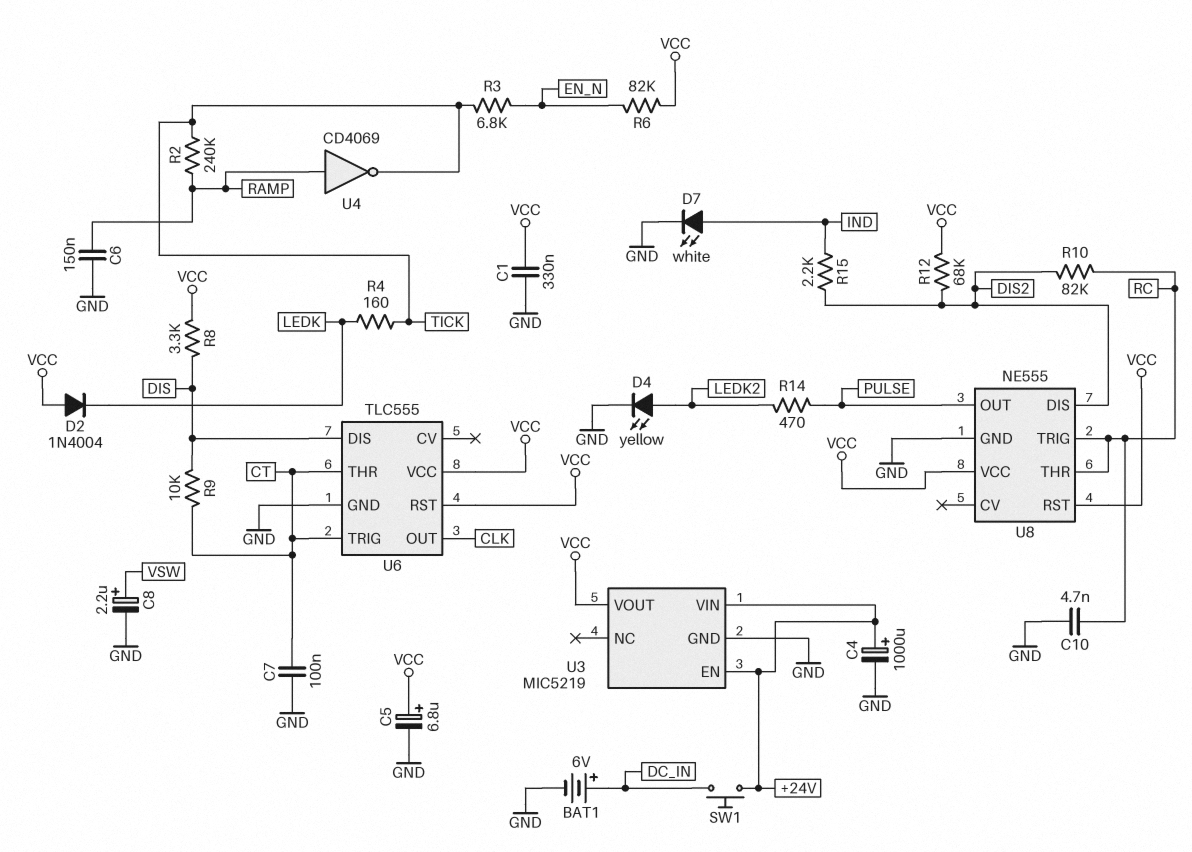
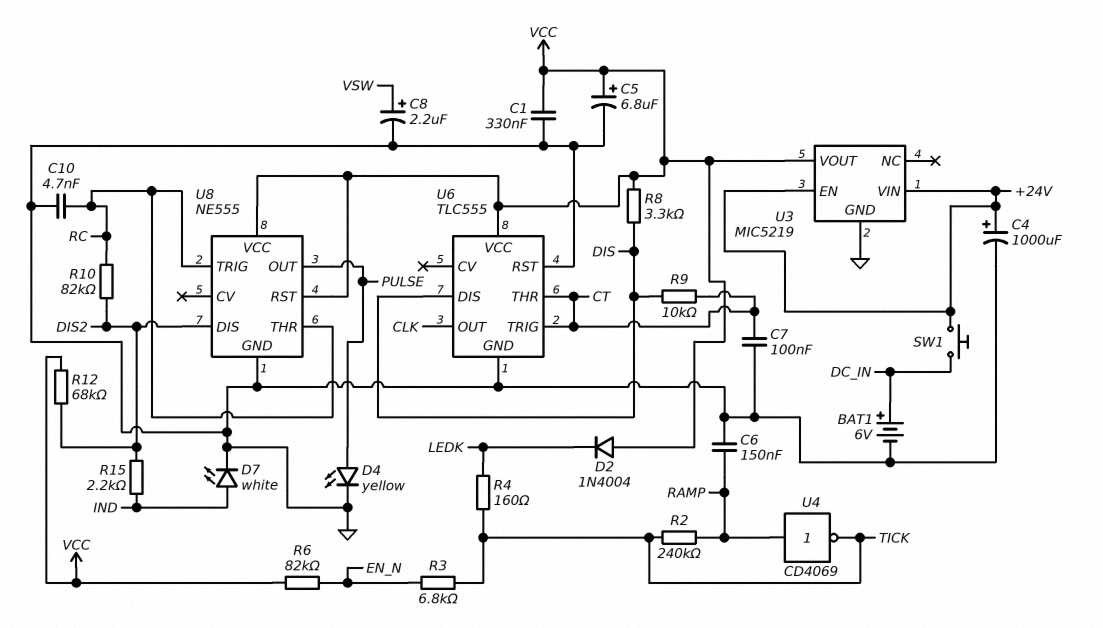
D4: LED yellow (A LEDK2, K GND) -> LED yellow (A PULSE, K GND)
R14: 470 (LEDK2, PULSE) -> none
U6 pin RST: VCC -> GND

